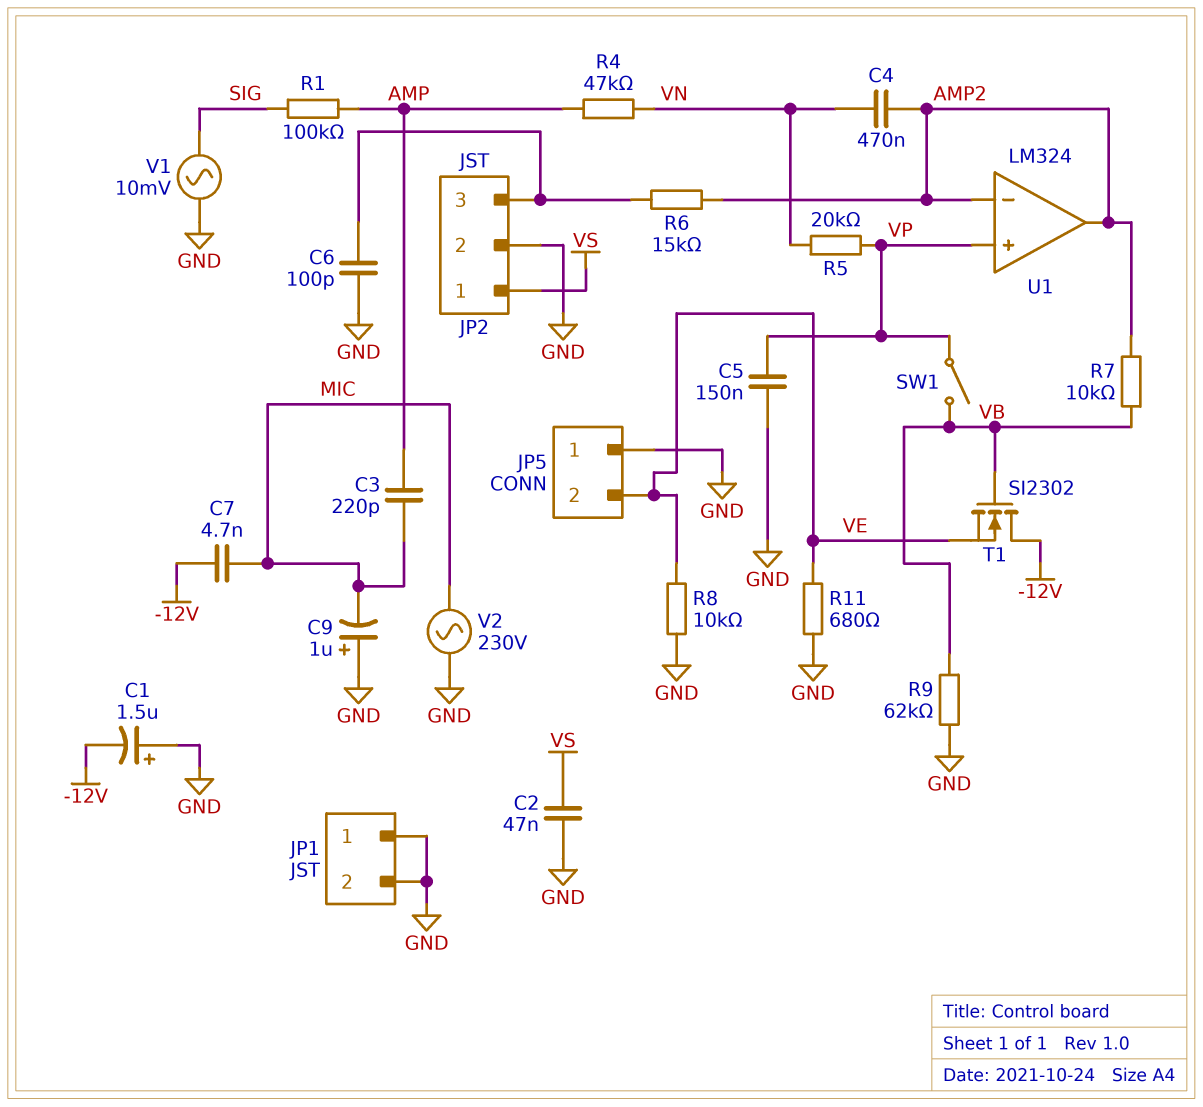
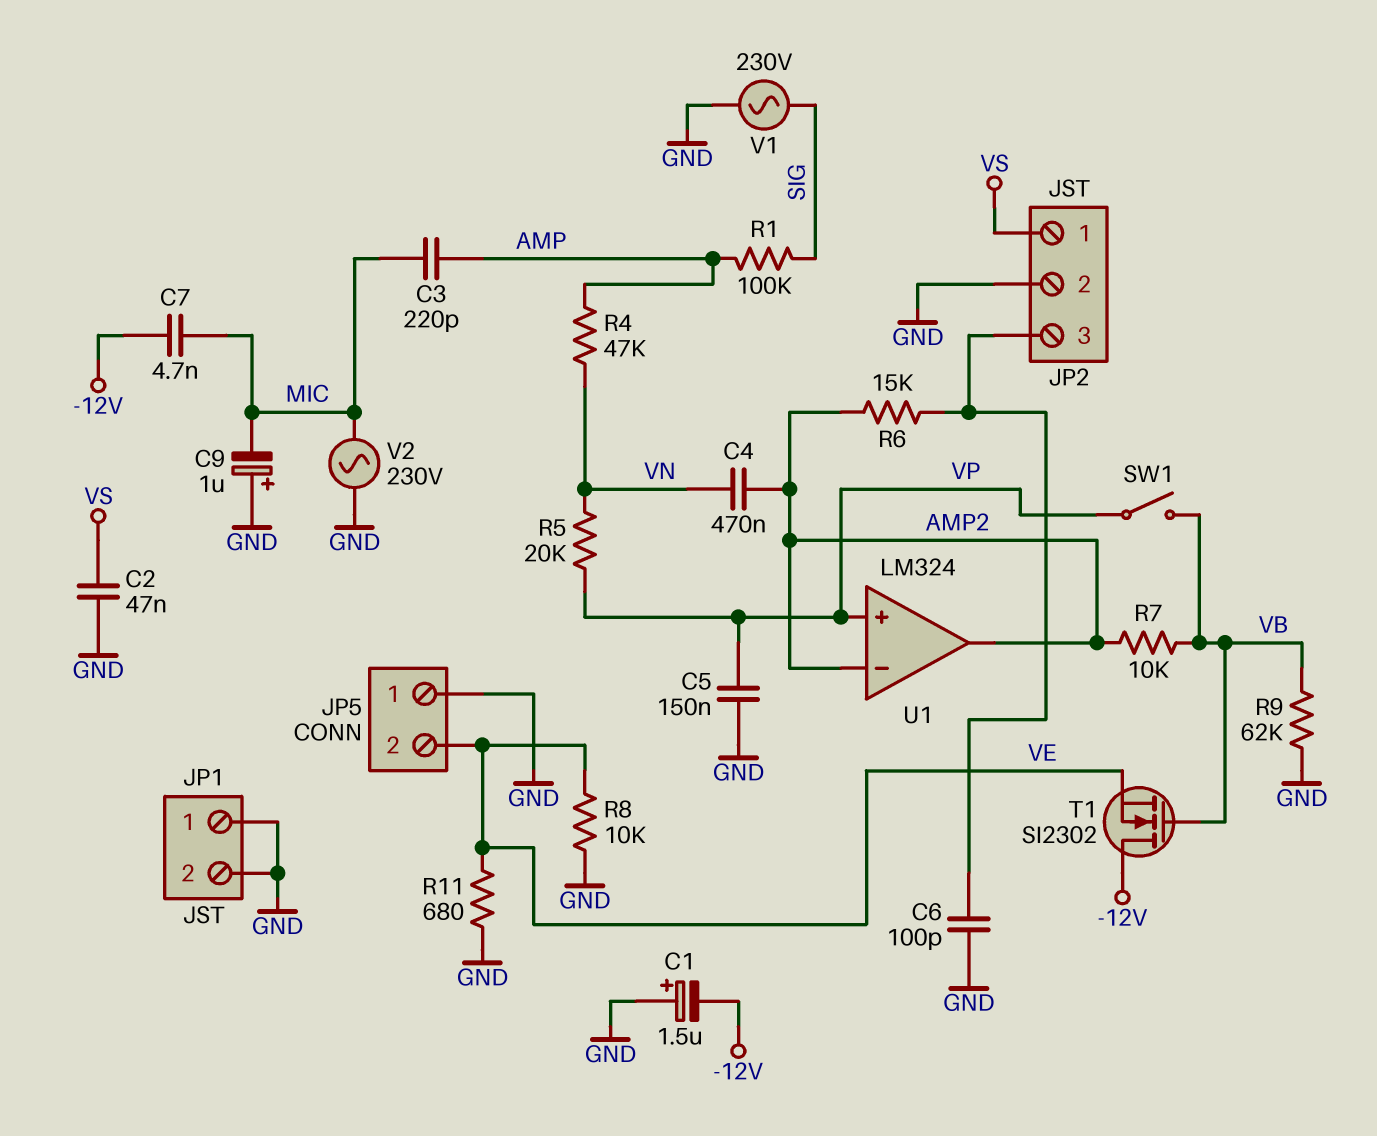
V1: AC 10mV (GND, SIG) -> AC 230V (GND, SIG)

